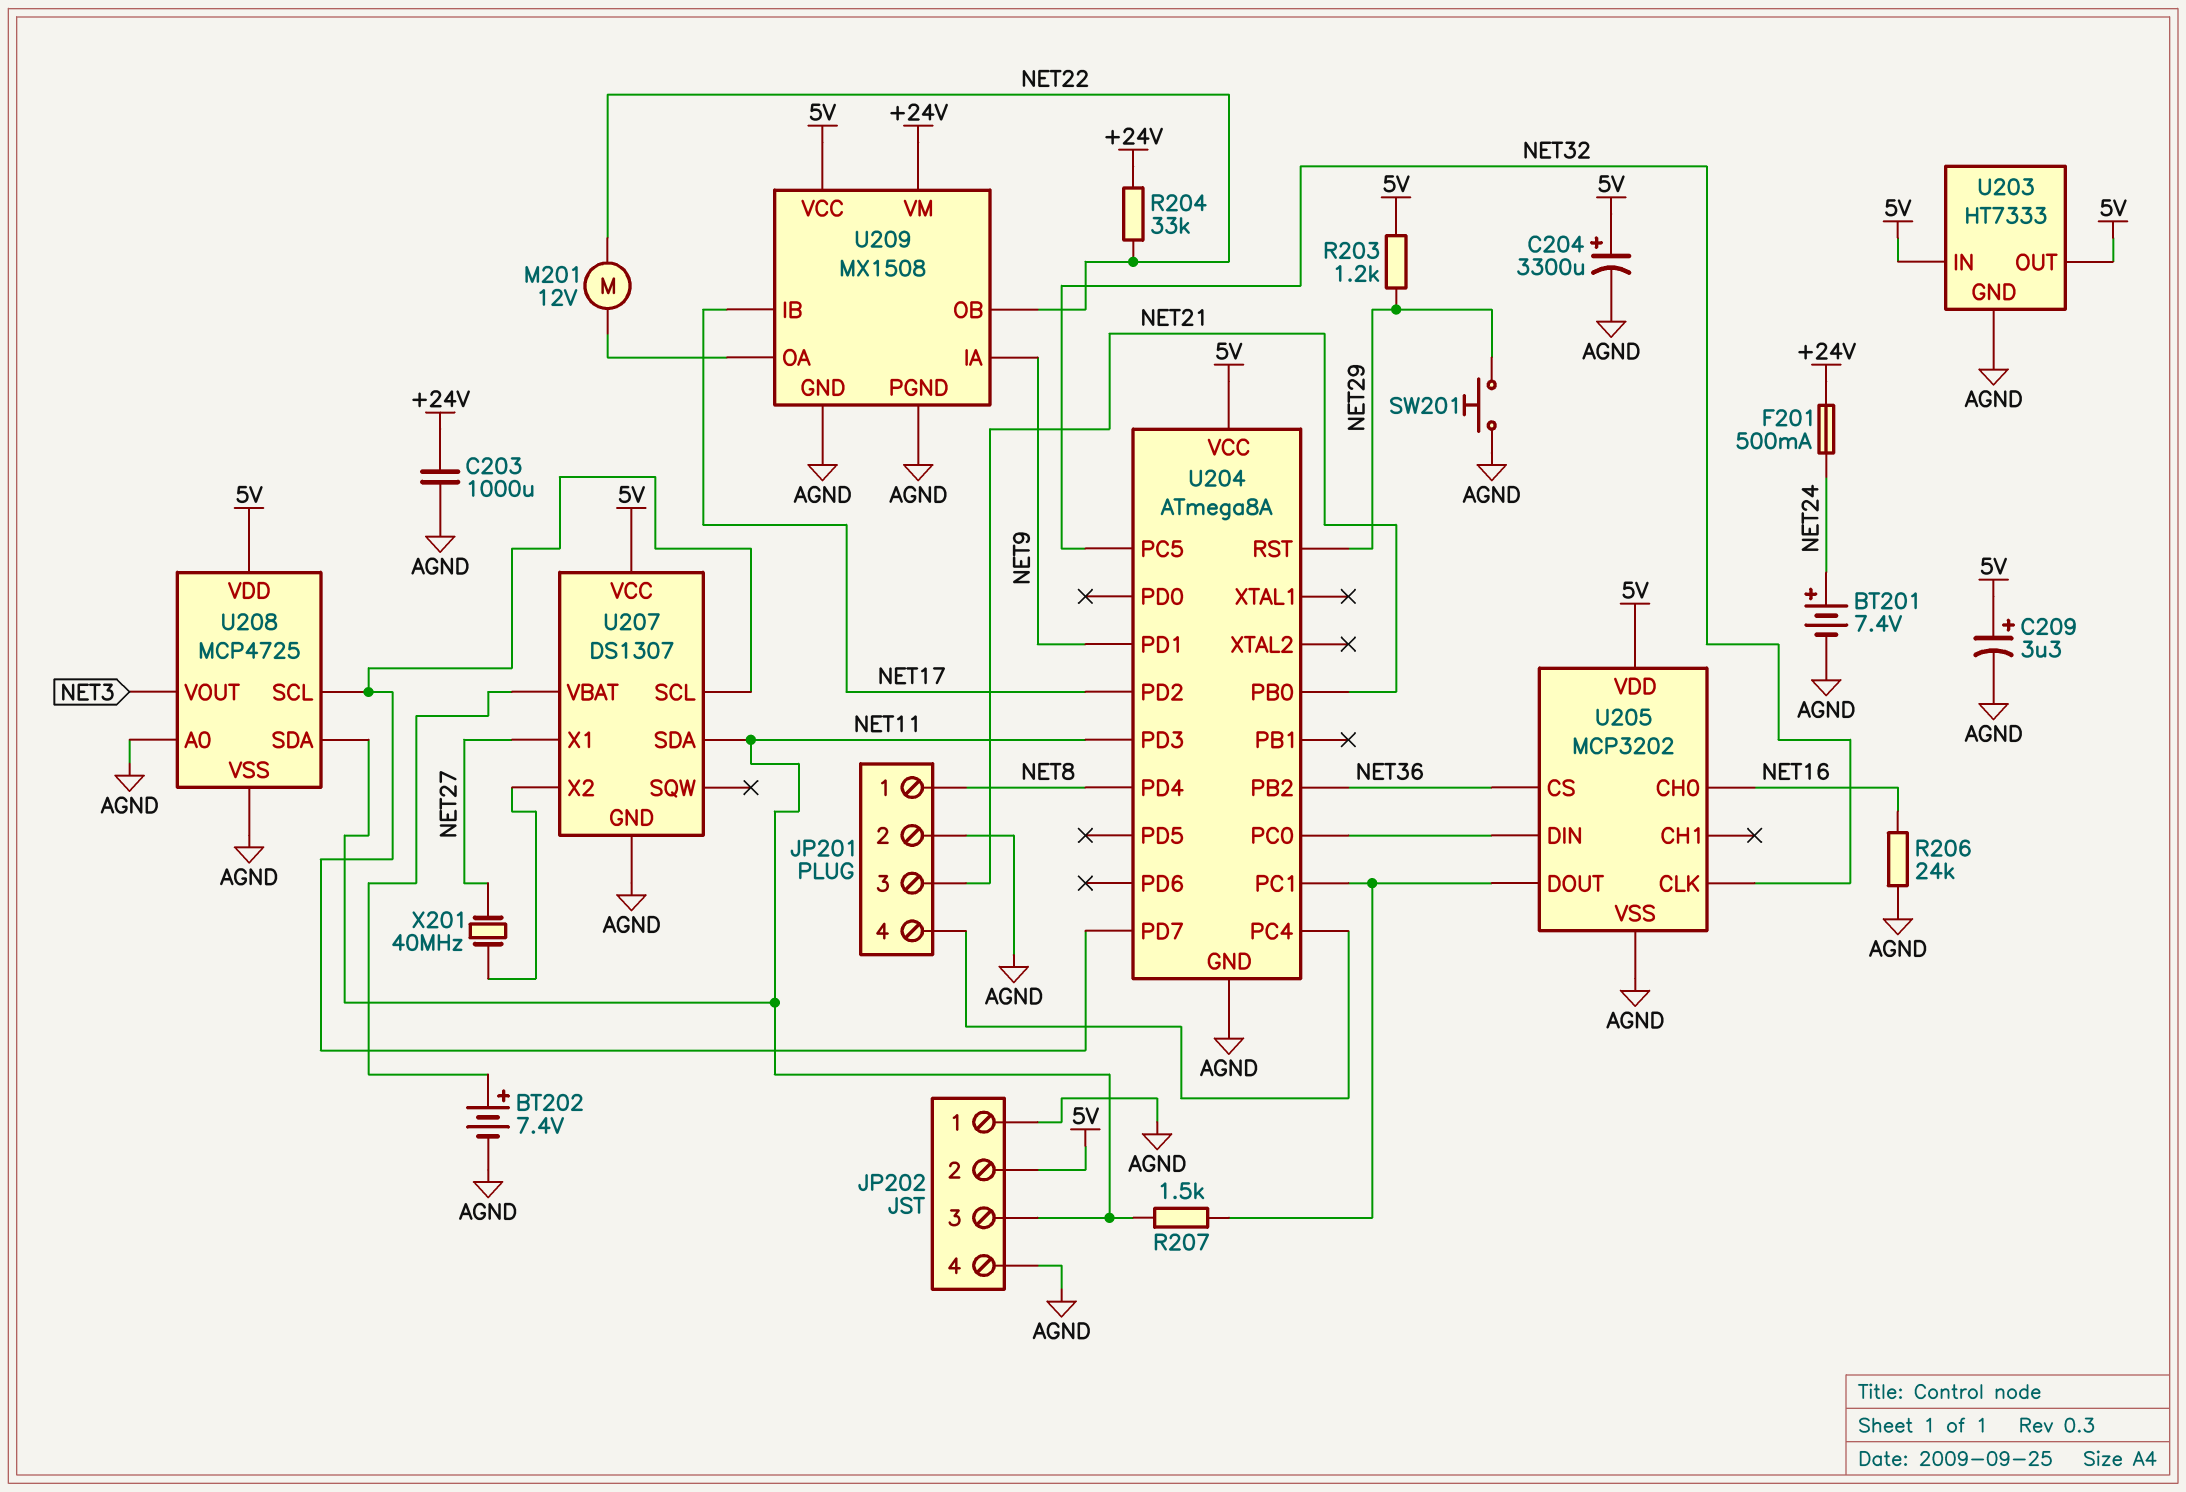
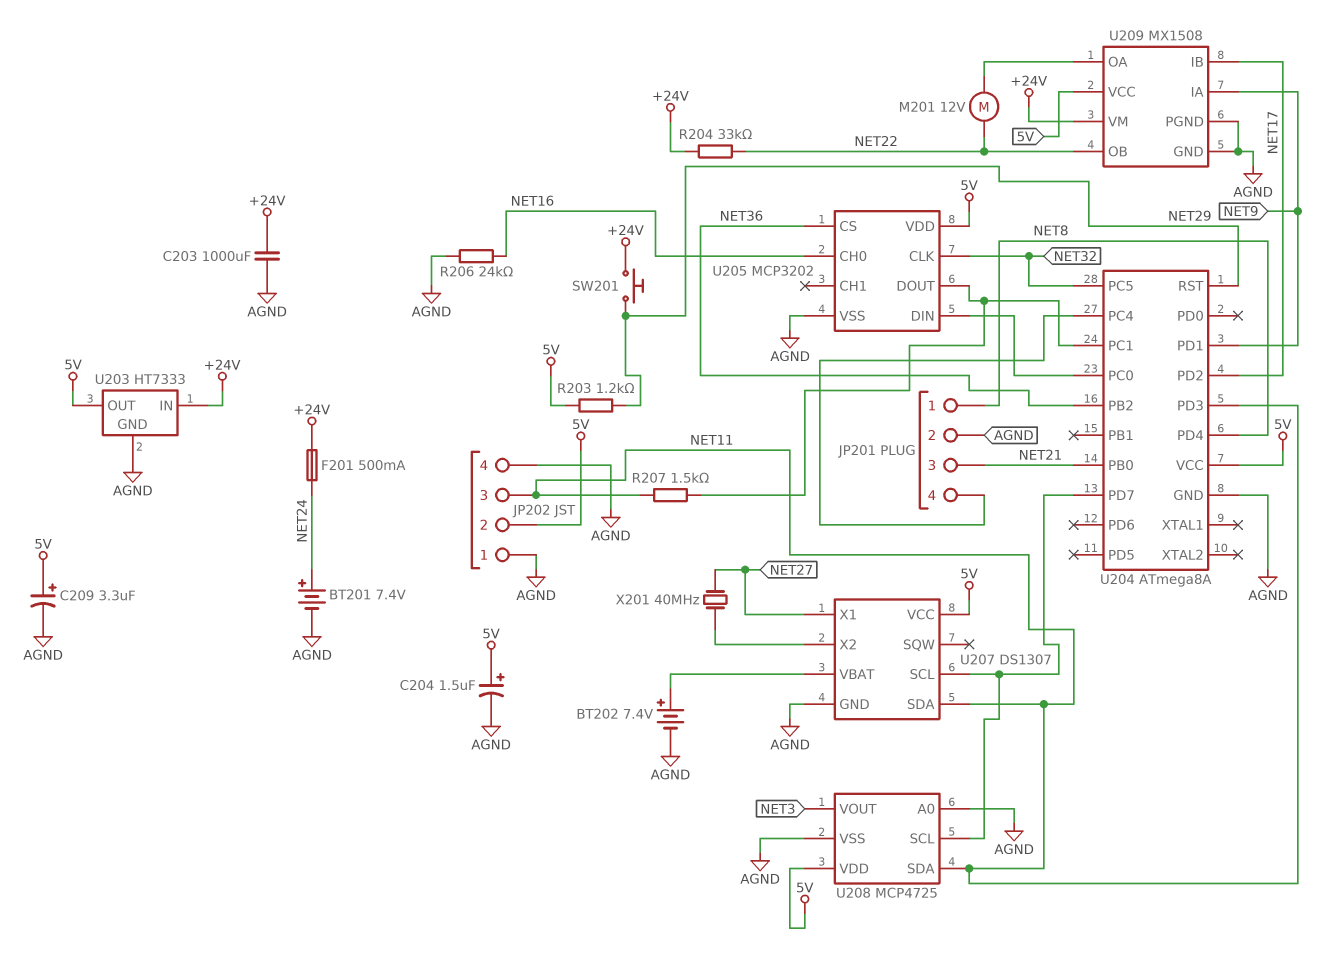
C204: 3300uF (plus 5V, minus AGND) -> 1.5uF (plus 5V, minus AGND)
SW201: button (AGND, NET29) -> button (+24V, NET29)
U203 pin IN: 5V -> +24V

